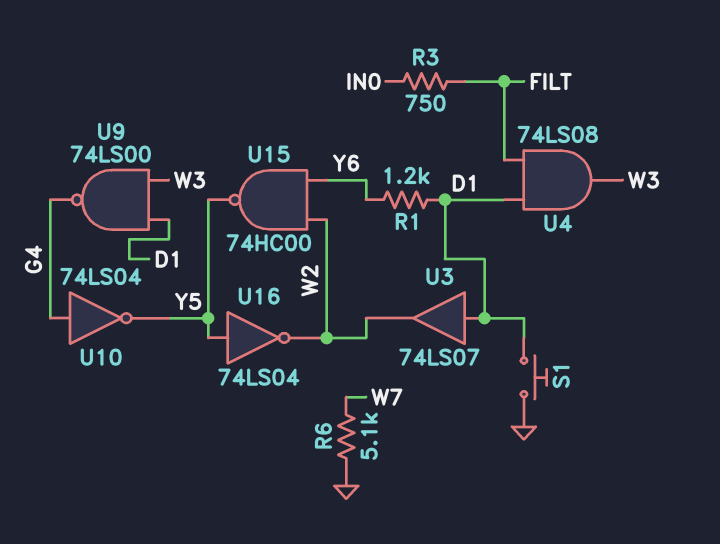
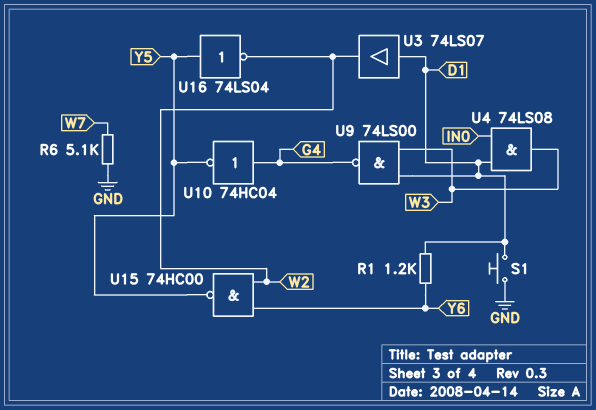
R3: 750 (FILT, IN0) -> none
U4: AND 74LS08 (in D1, in FILT, out W3) -> AND 74LS08 (in D1, in IN0, out W3)
U10: NOT 74LS04 (in G4, out Y5) -> NOT 74HC04 (in G4, out Y5)

